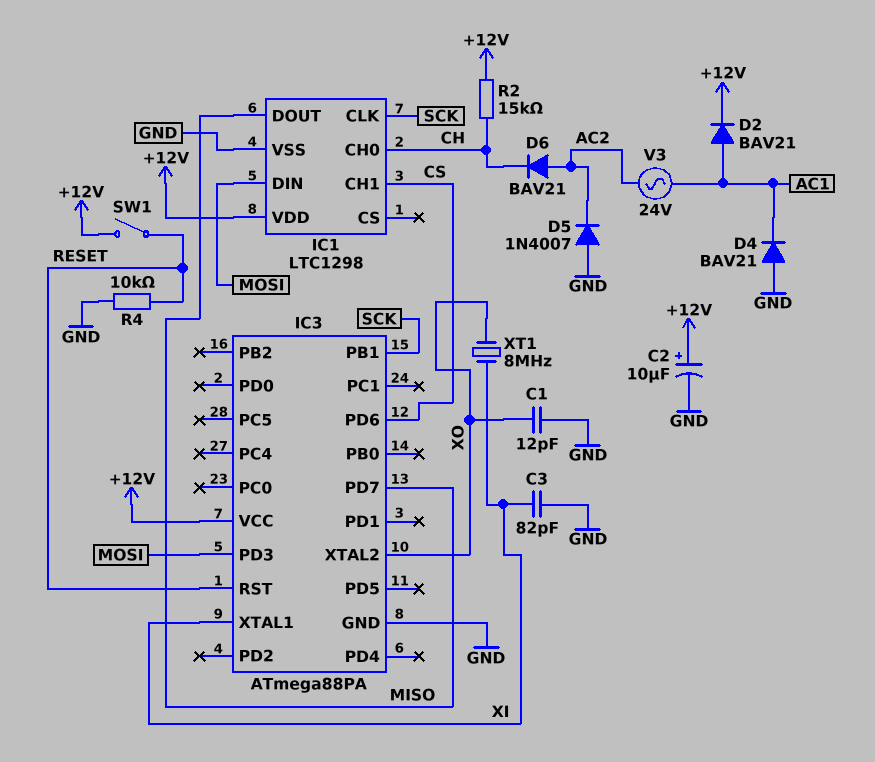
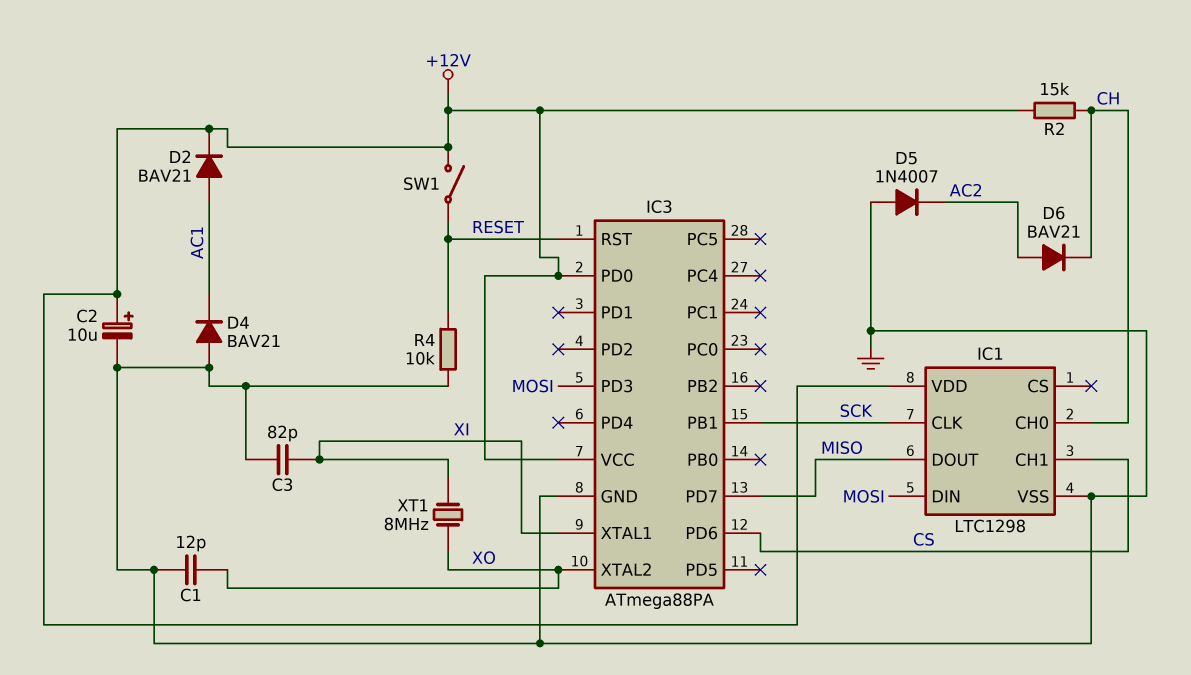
IC3 pin PD0: none -> +12V
V3: AC 24V (AC1, AC2) -> none

